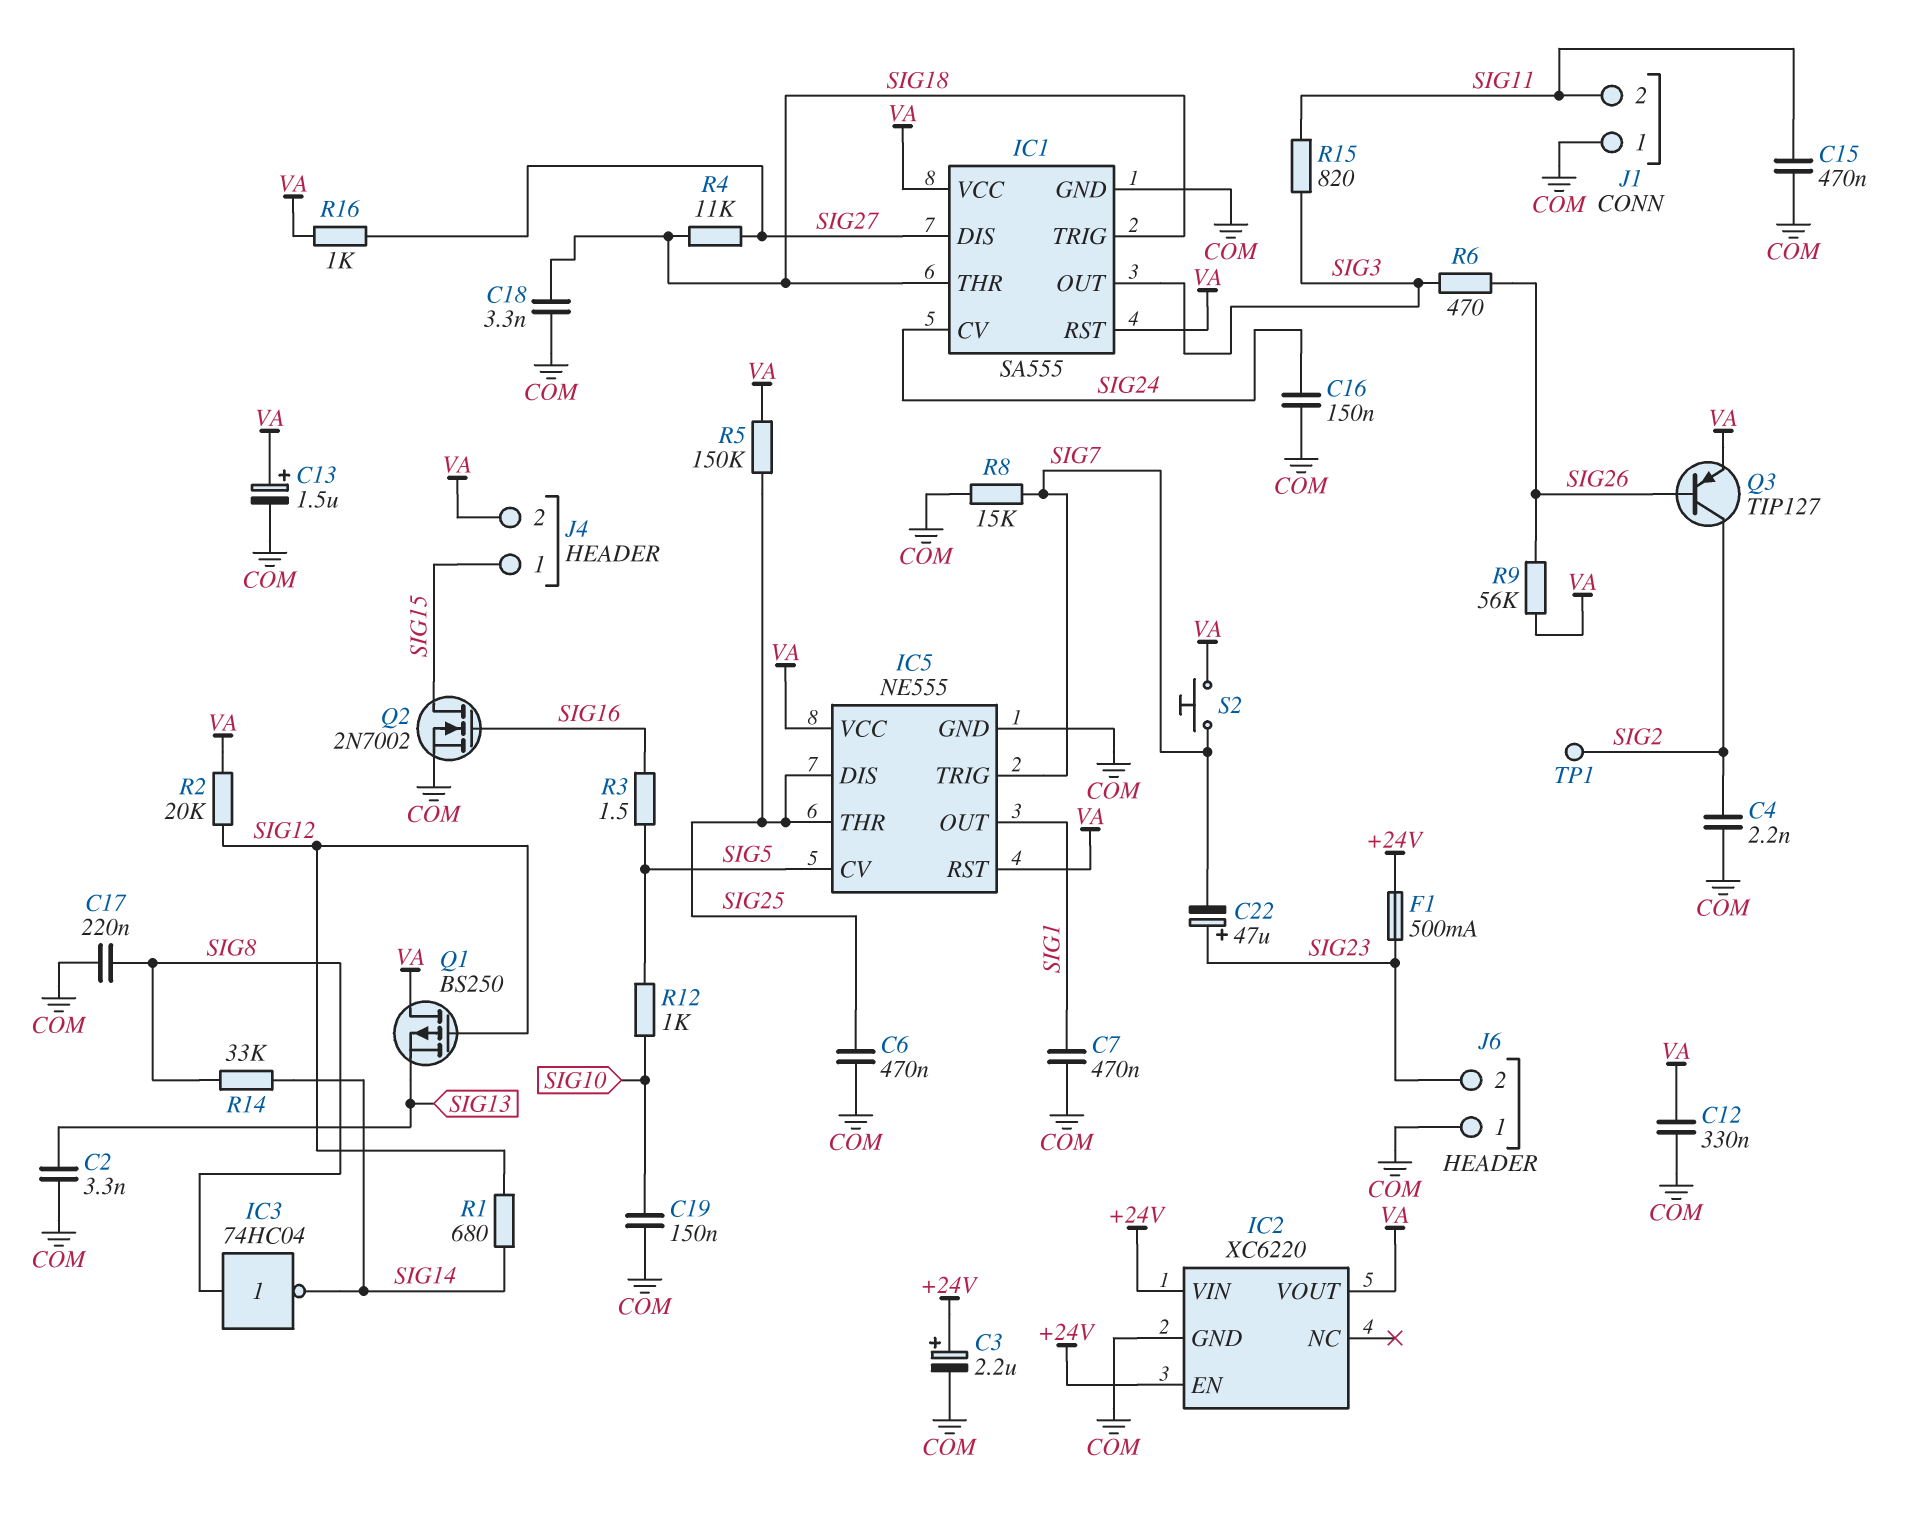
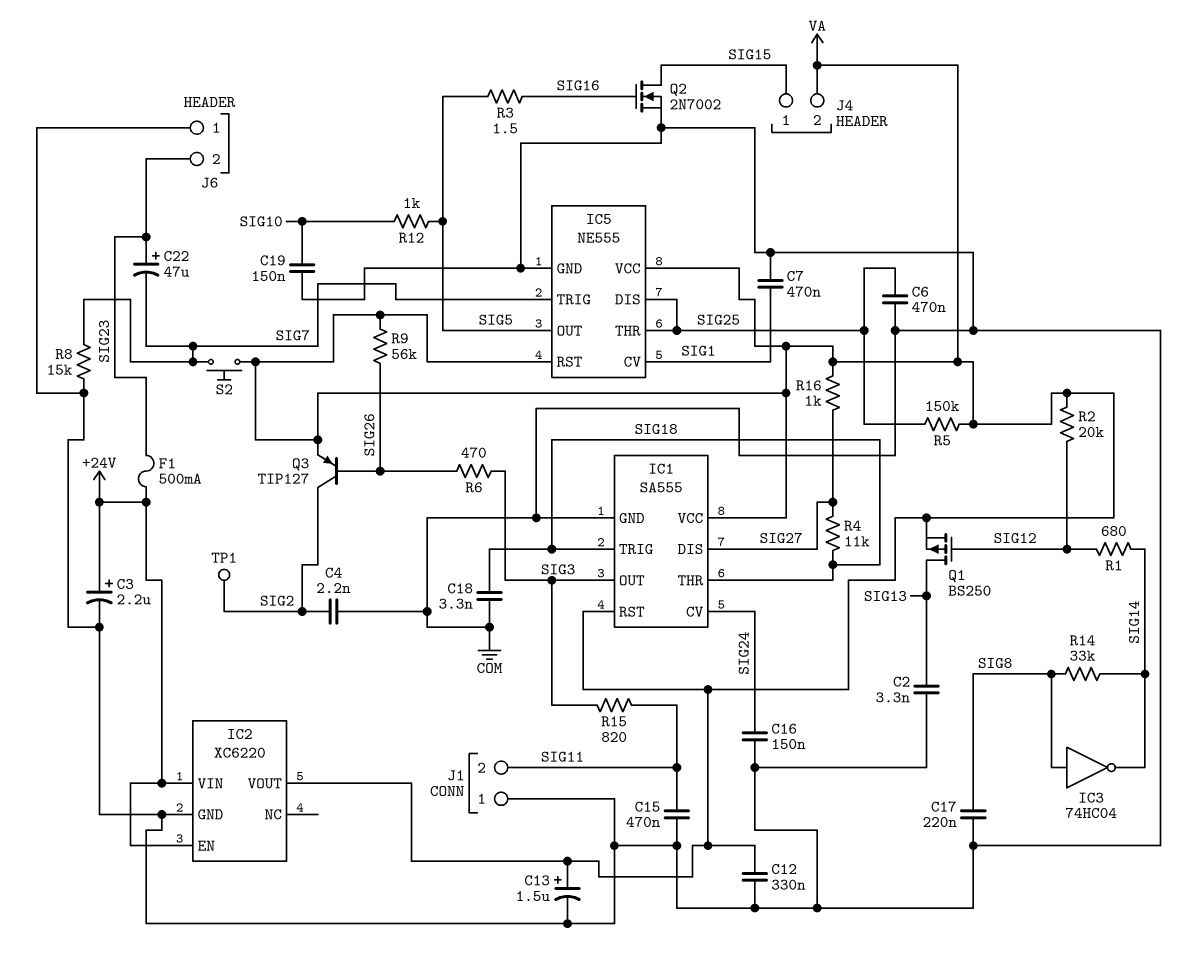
IC5 pin CV: SIG5 -> SIG1
IC5 pin OUT: SIG1 -> SIG5
Q1: PMOS BS250 (G SIG12, D VA, S SIG13) -> PMOS BS250 (G SIG12, D SIG13, S VA)

